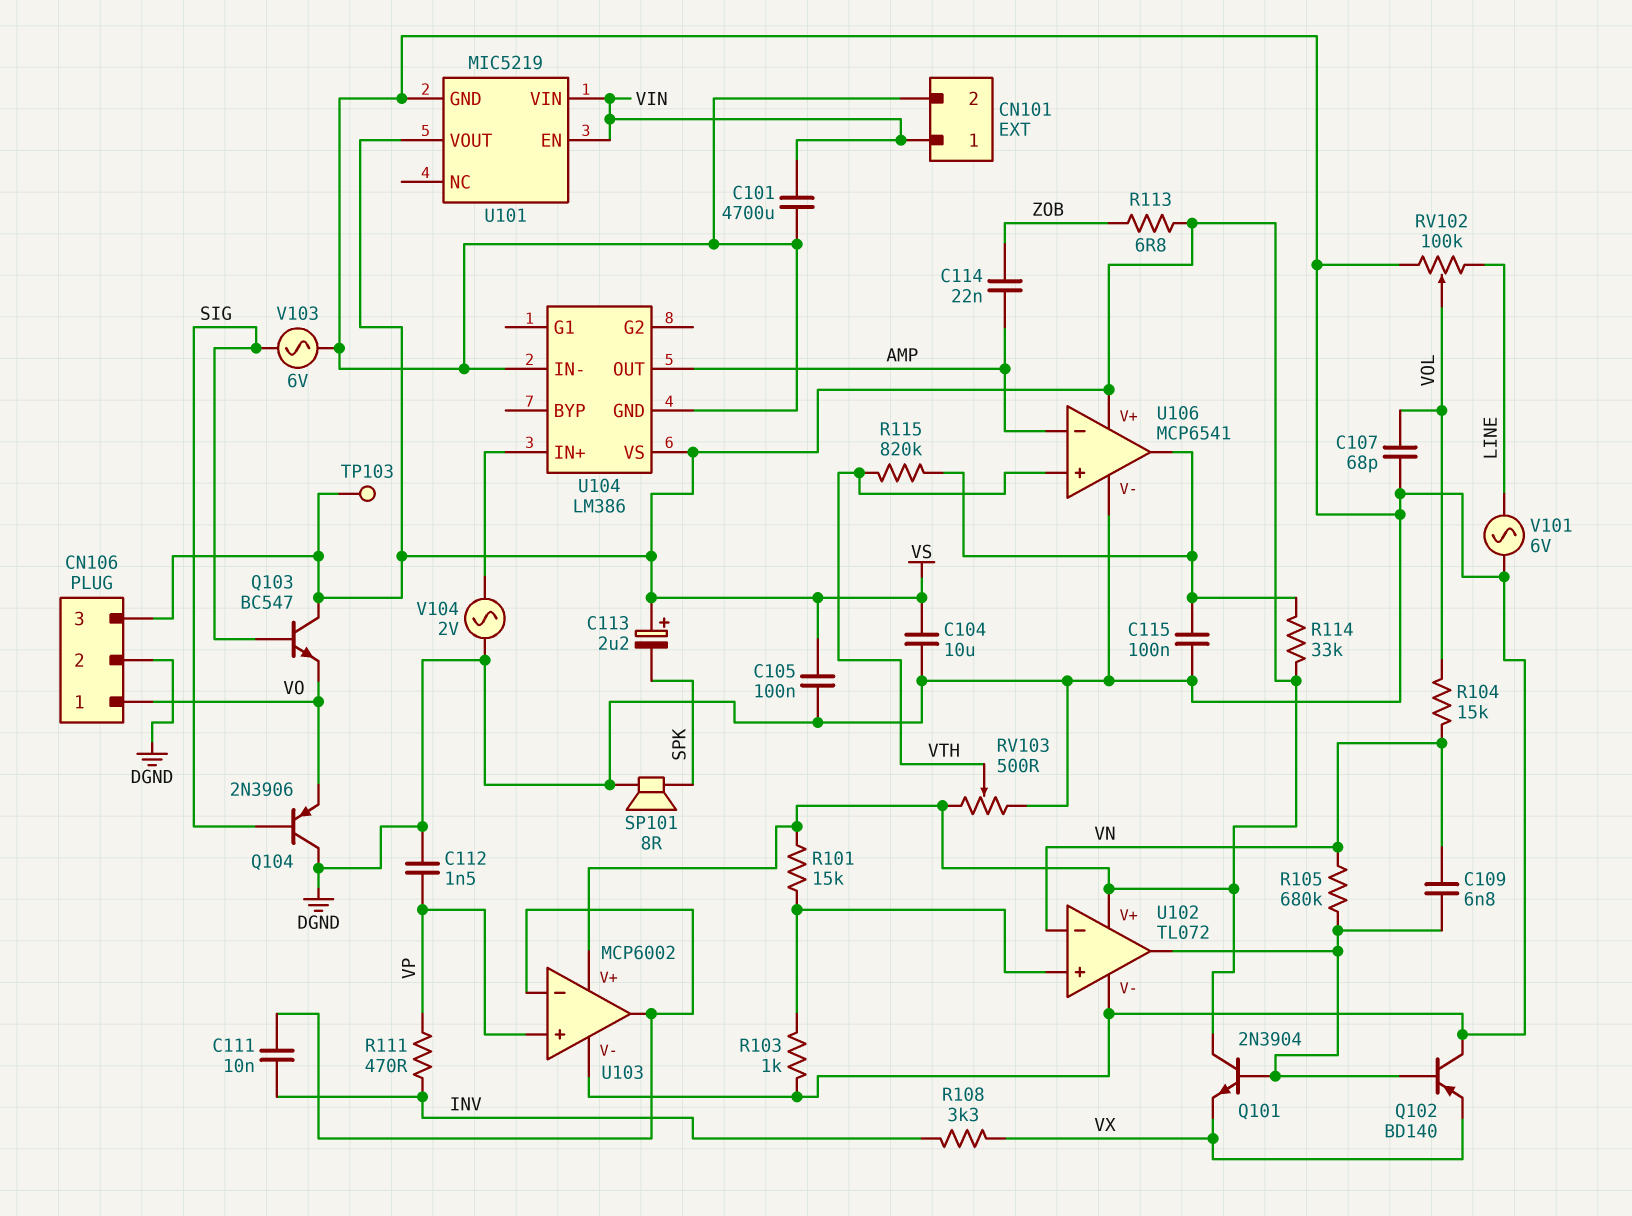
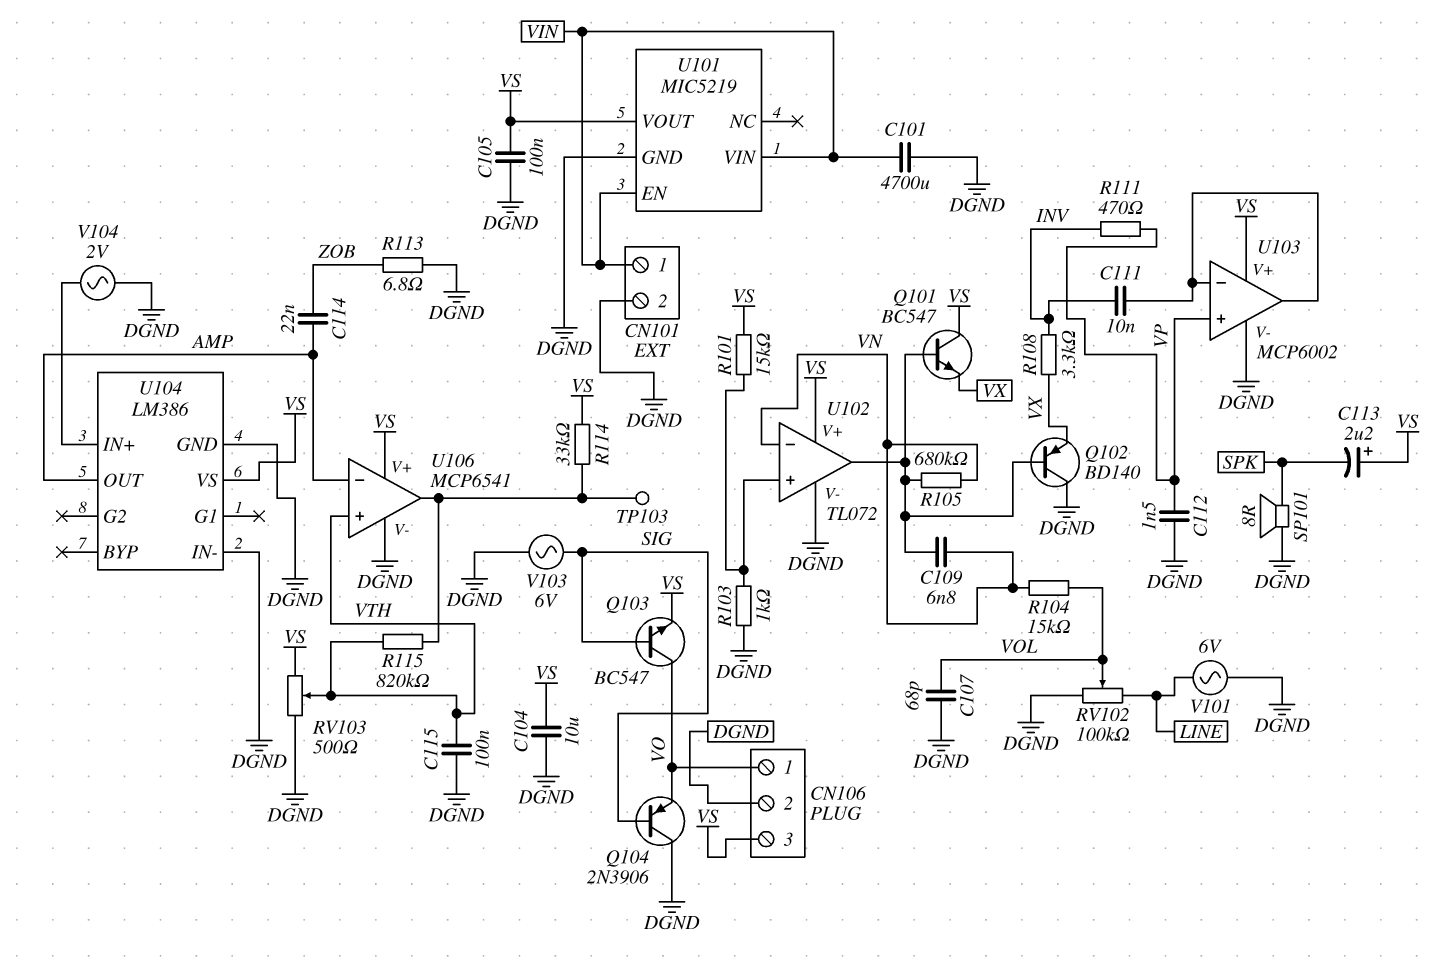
C115: 100nF (DGND, U106/out) -> 100nF (DGND, VTH)
Q101: NPN 2N3904 (B U102/out, C VS, E VX) -> NPN BC547 (B U102/out, C VS, E VX)
Q103: NPN BC547 (B SIG, C VS, E VO) -> NPN BC547 (B SIG, C VO, E VS)
R113: 6.8 (VS, ZOB) -> 6.8 (DGND, ZOB)
TP103: test point (VS) -> test point (U106/out)

